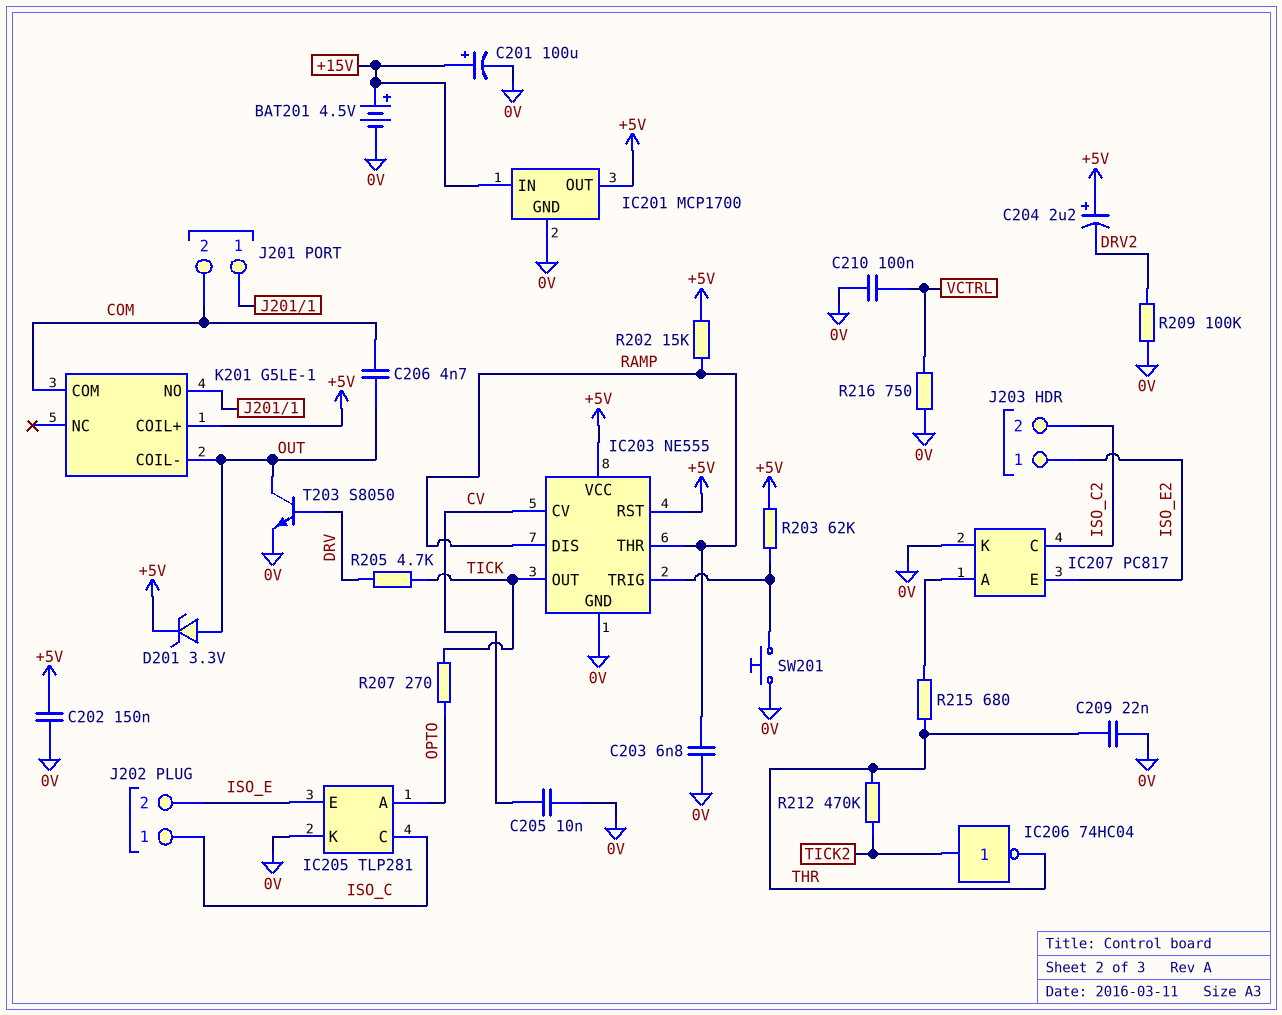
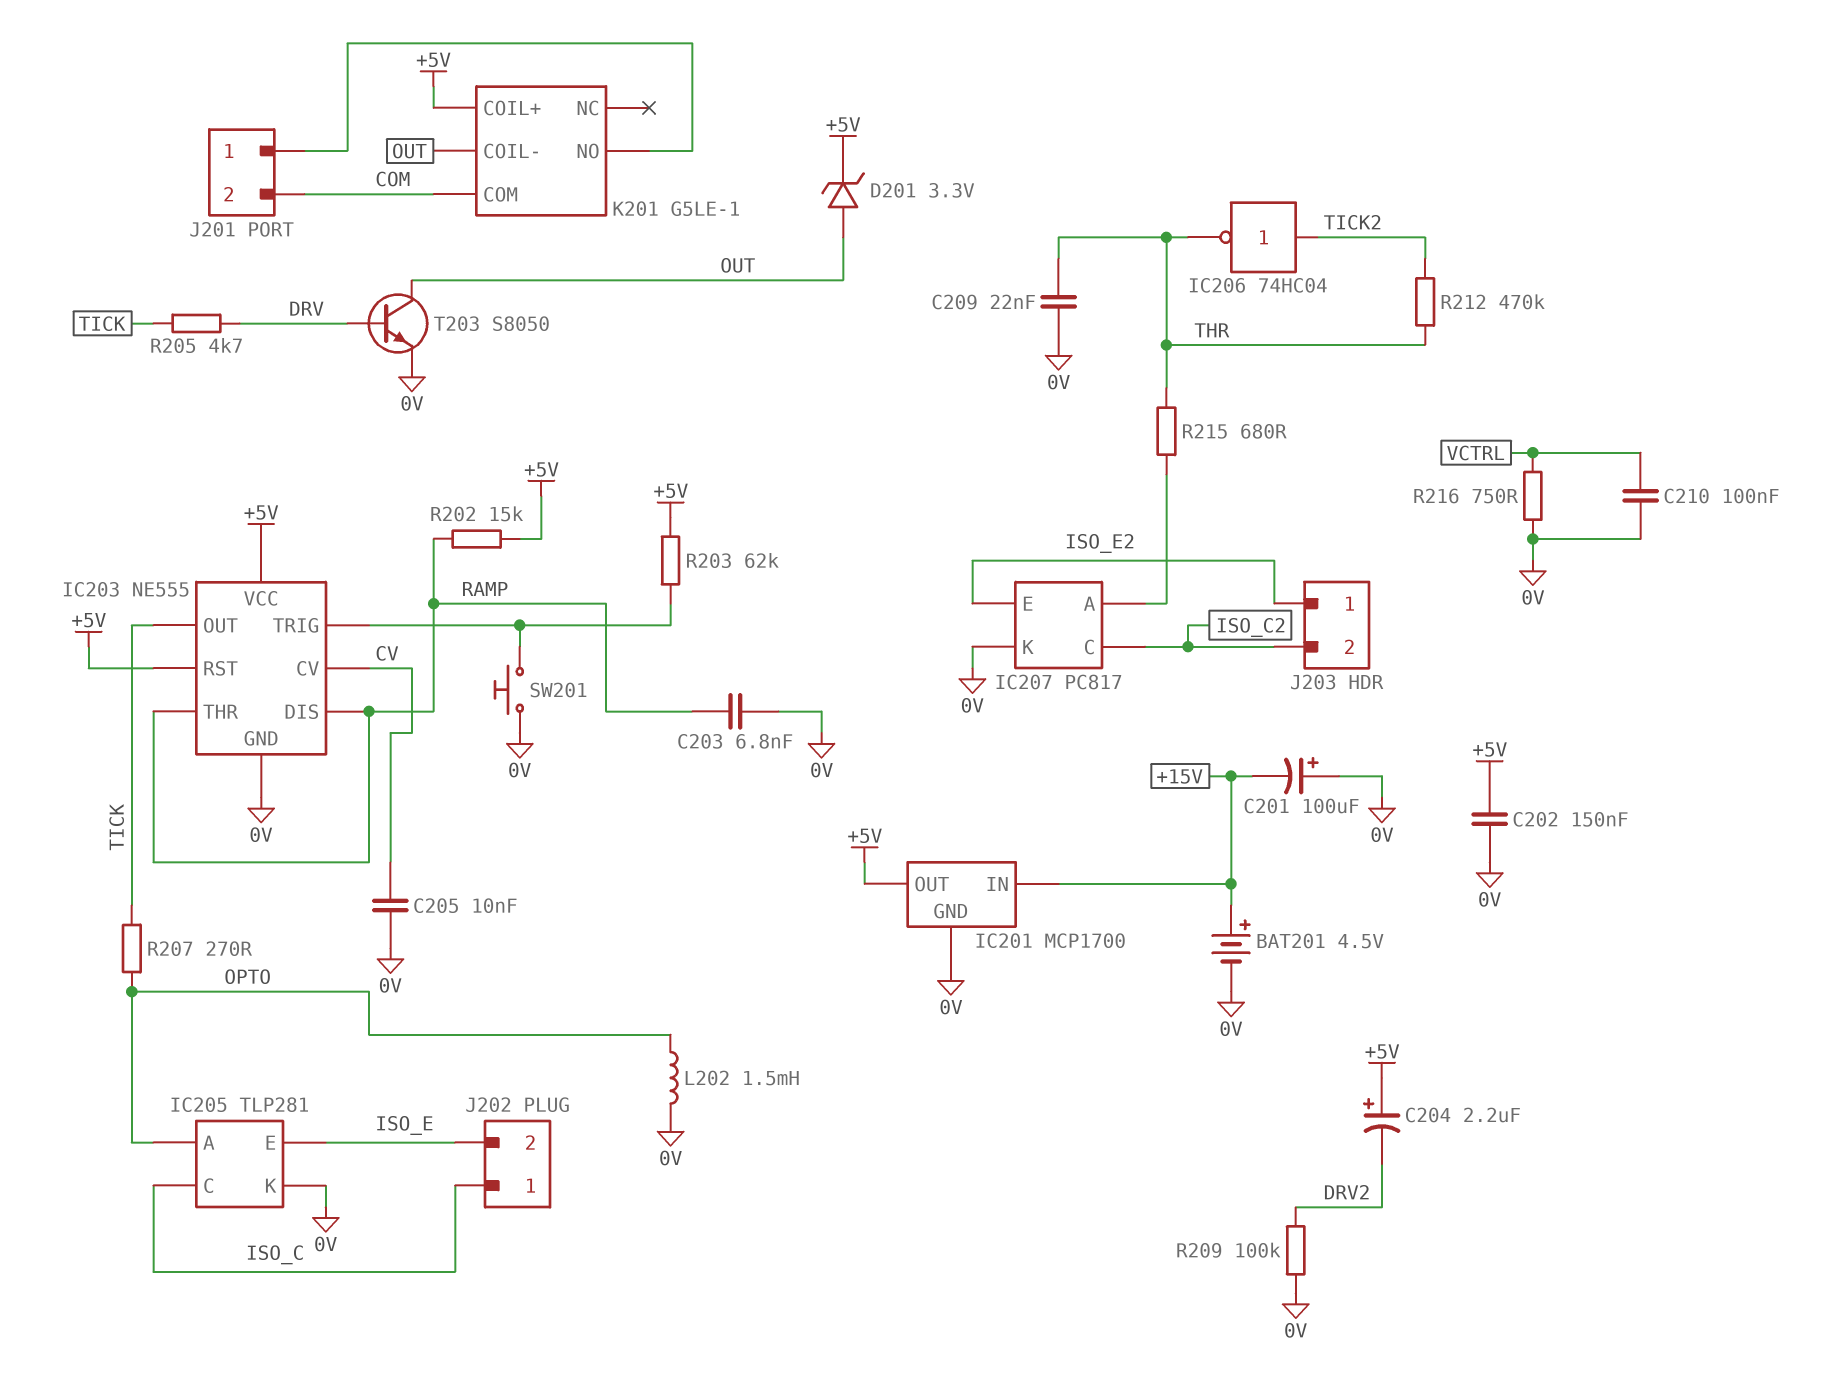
C201: 100uF (plus +15V, minus 0V) -> 100uF (plus 0V, minus +15V)
C206: 4.7nF (COM, OUT) -> none
L202: none -> 1.5mH (0V, OPTO)

